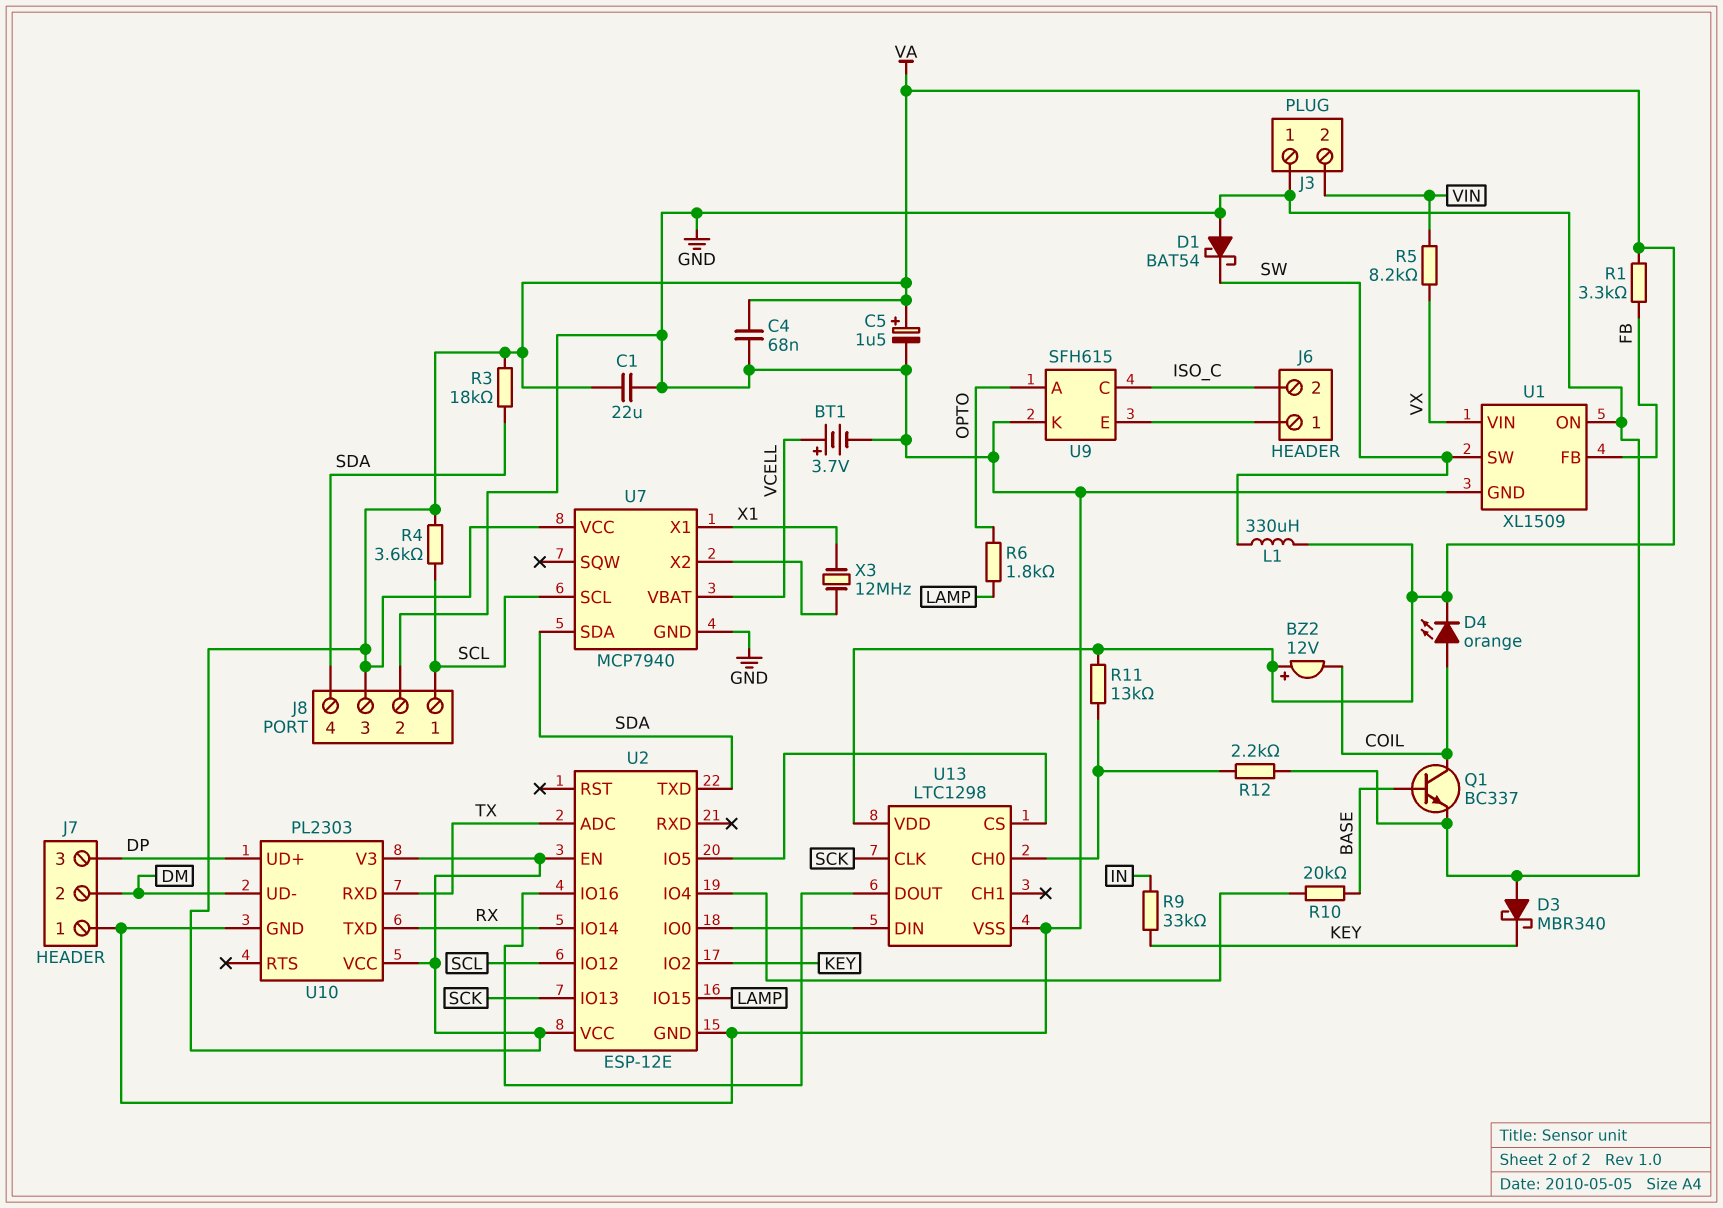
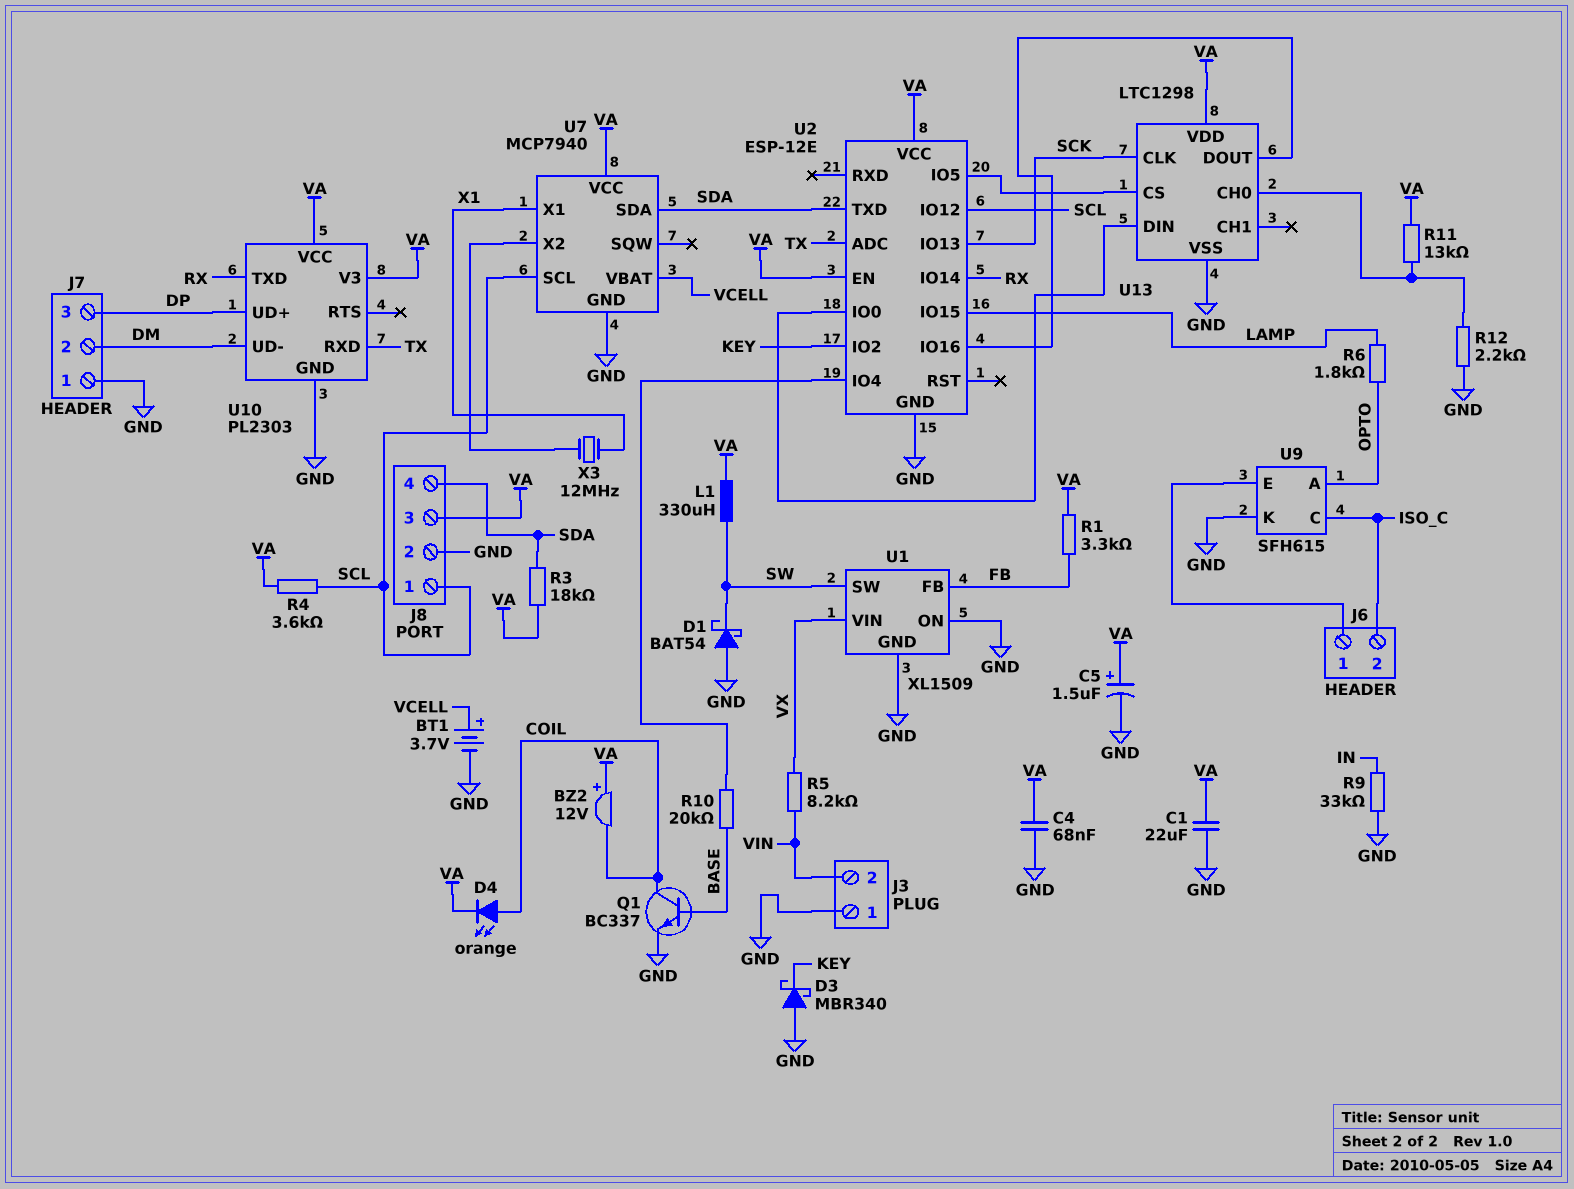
R9: 33k (IN, KEY) -> 33k (GND, IN)

